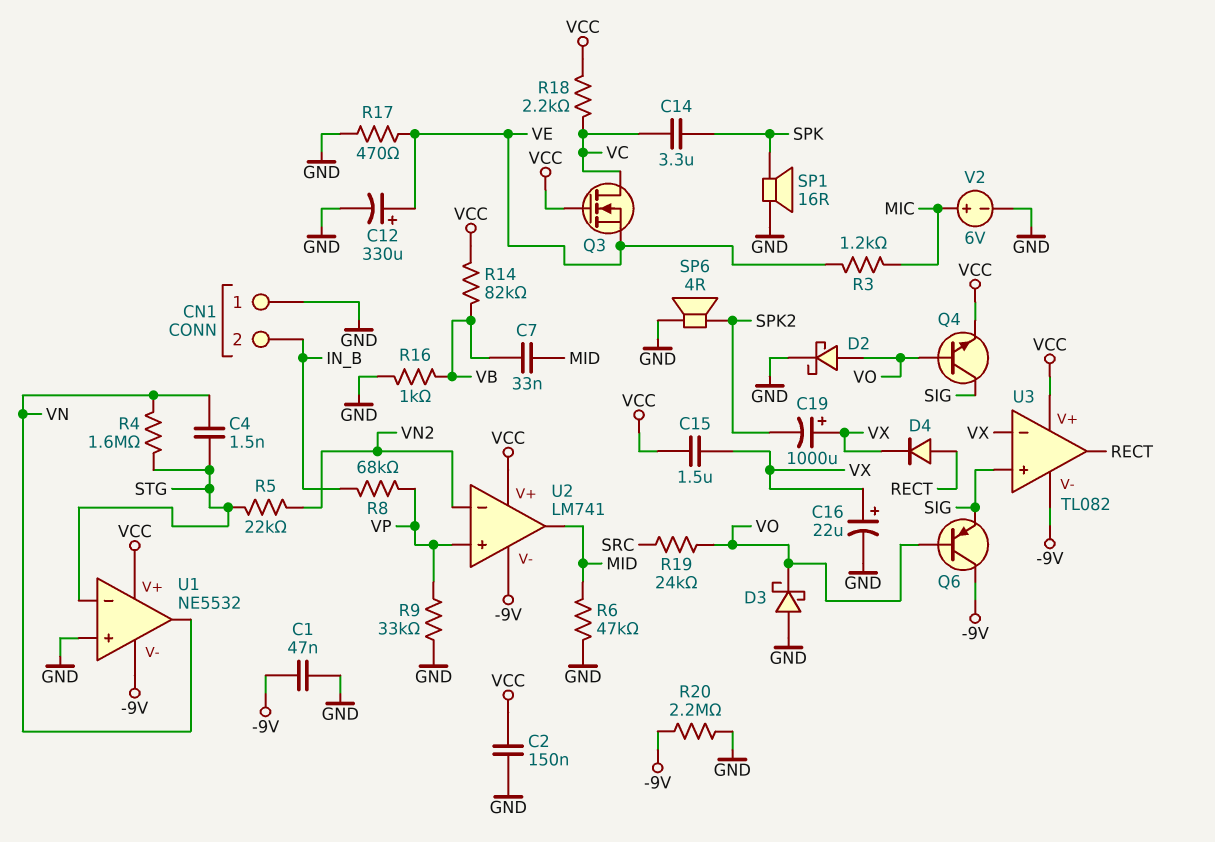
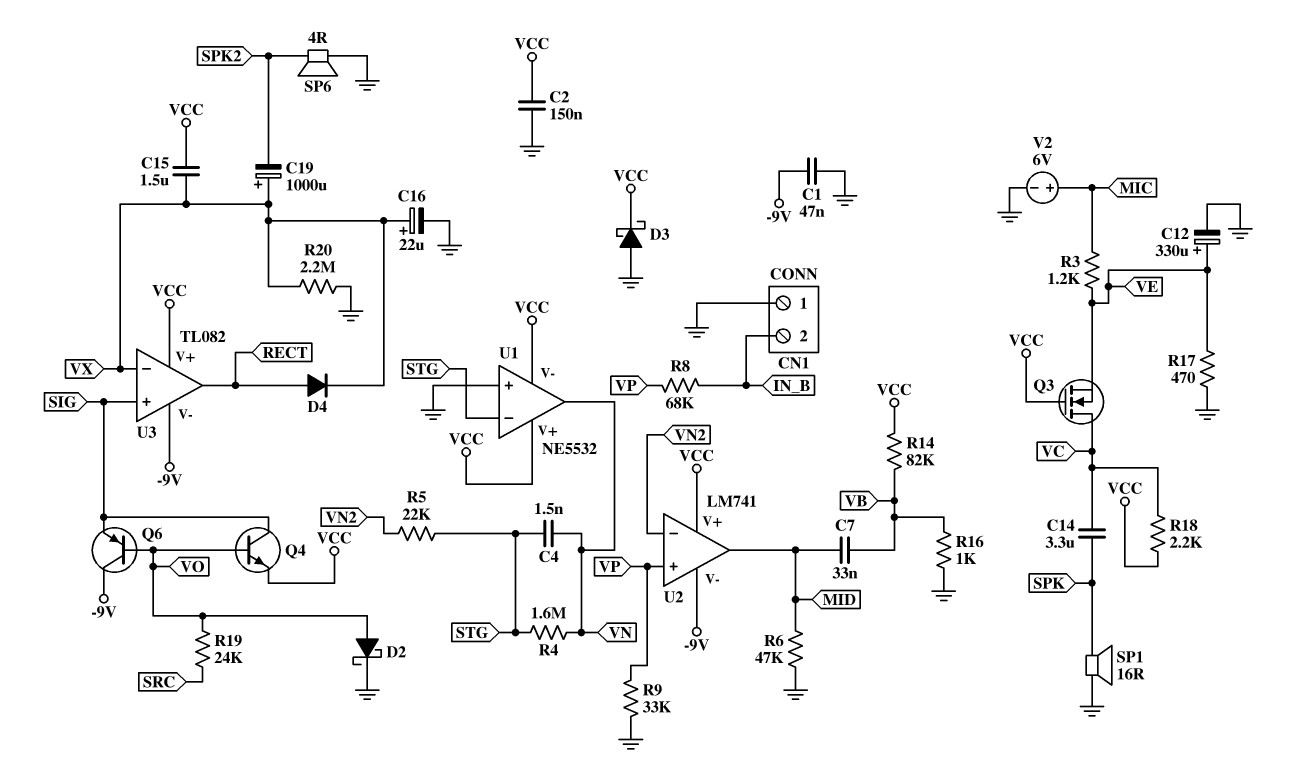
D3: schottky (A GND, K VO) -> schottky (A GND, K VCC)
R20: 2.2M (-9V, GND) -> 2.2M (GND, VX)
U1 pin V-: -9V -> VCC

